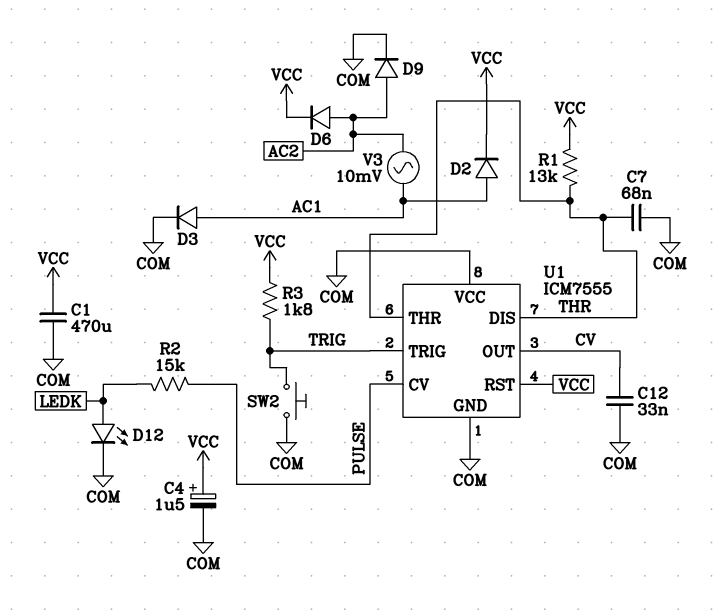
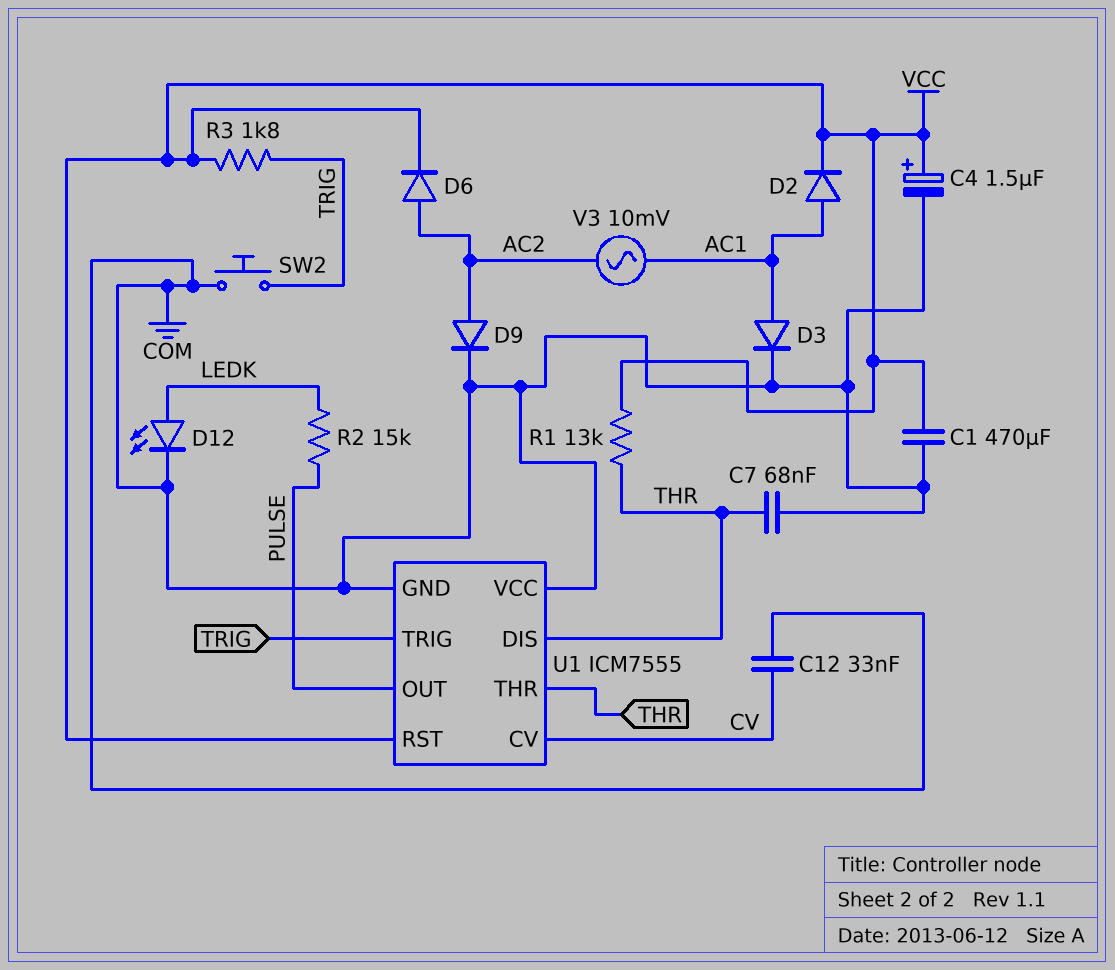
U1 pin CV: PULSE -> CV
U1 pin OUT: CV -> PULSE

